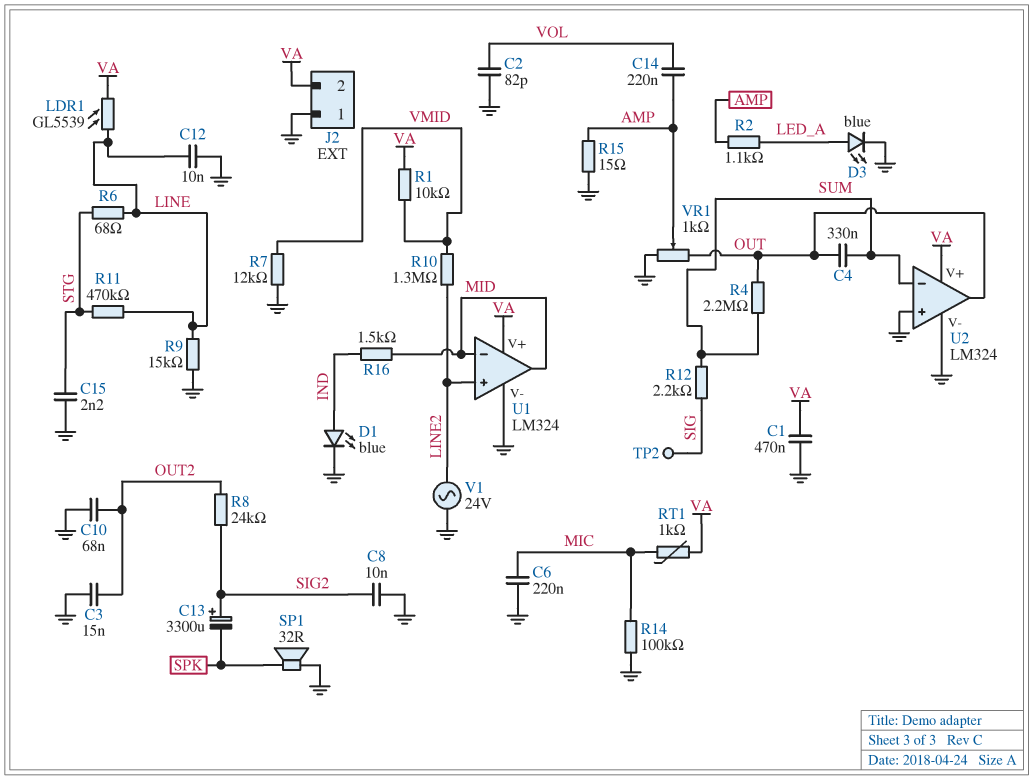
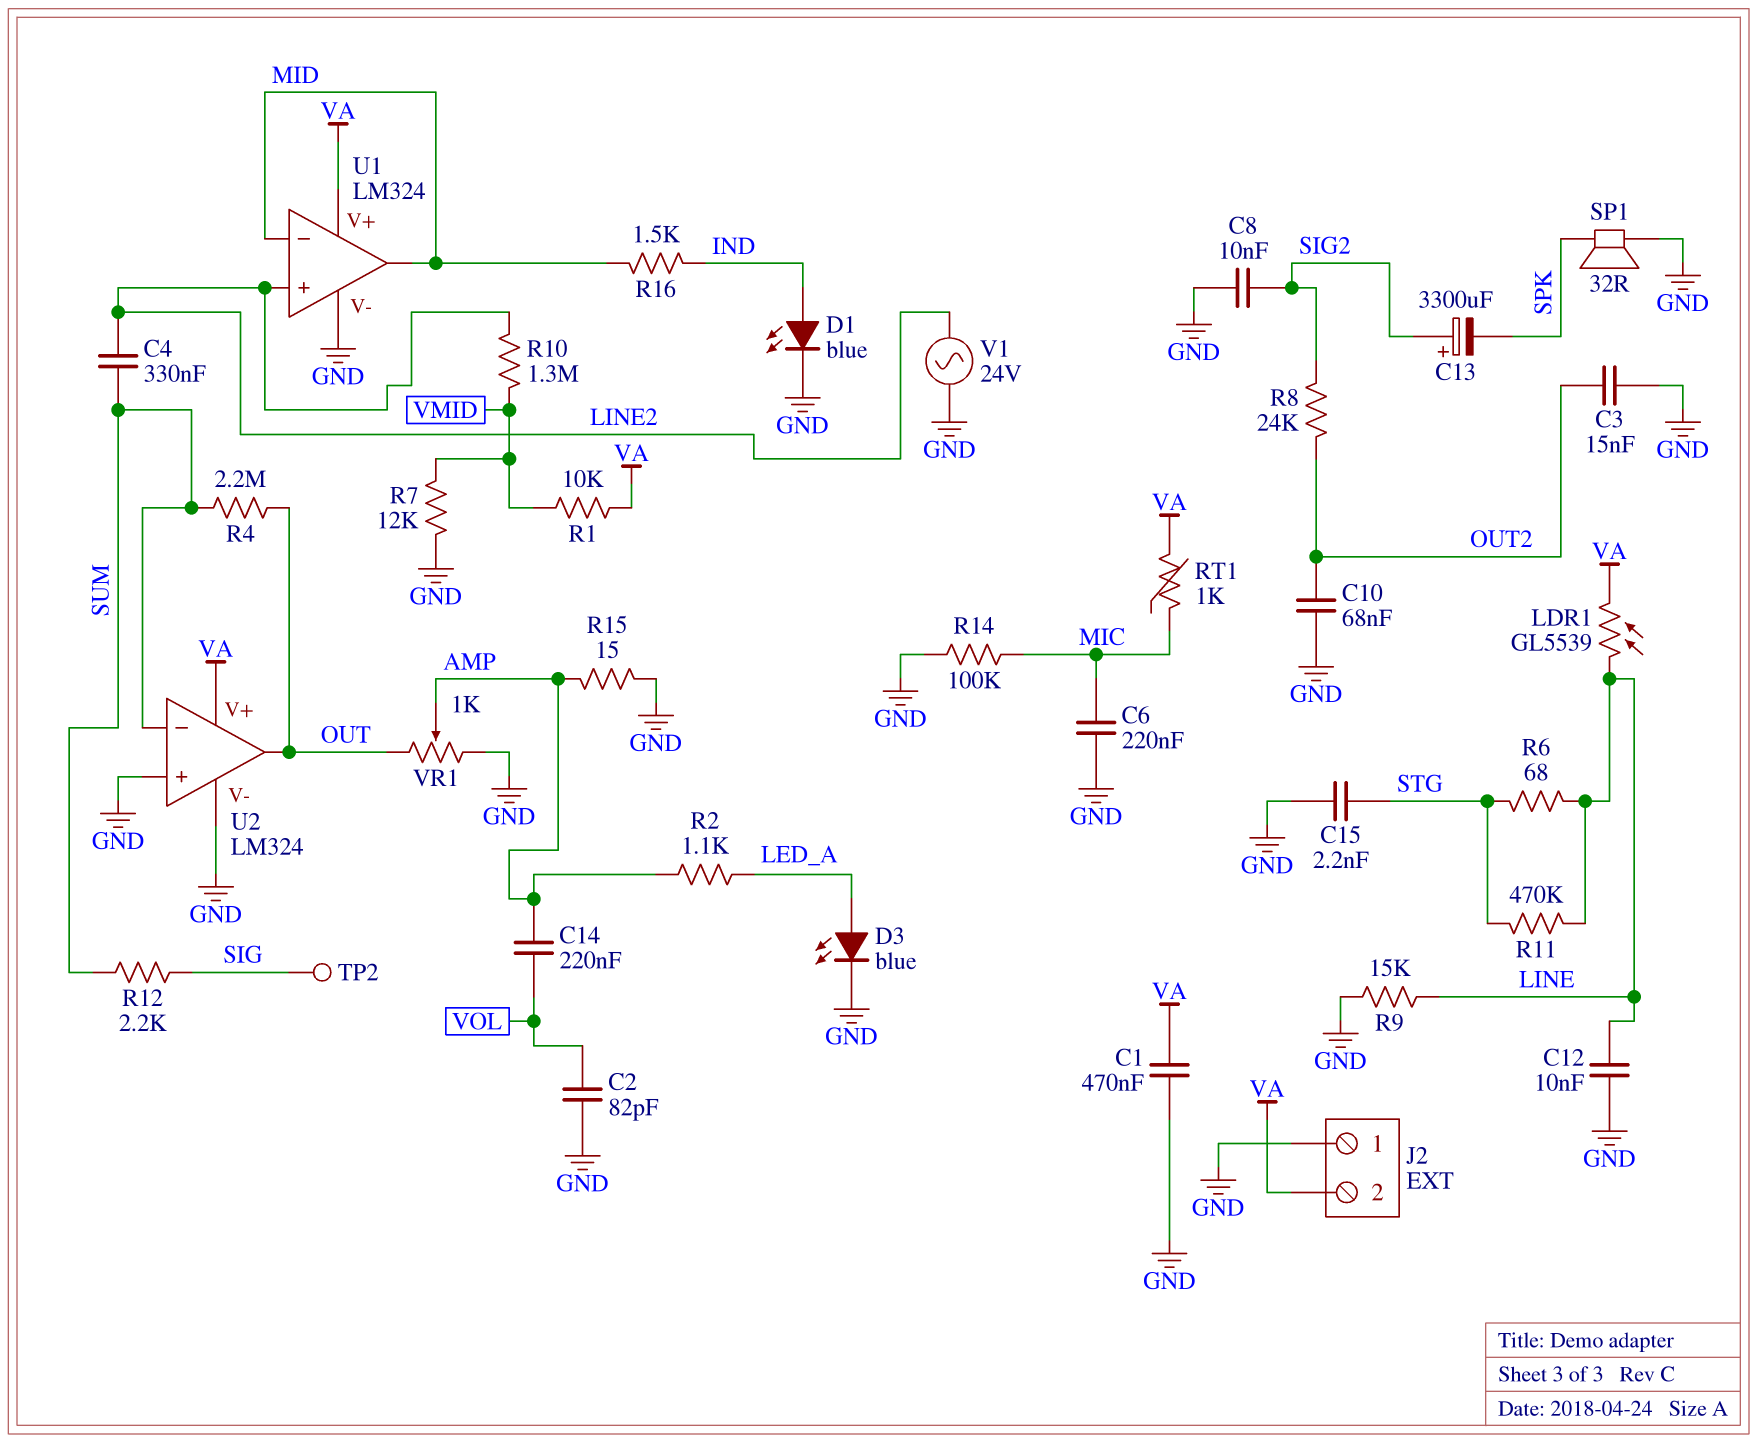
C4: 330nF (OUT, SUM) -> 330nF (LINE2, SUM)

